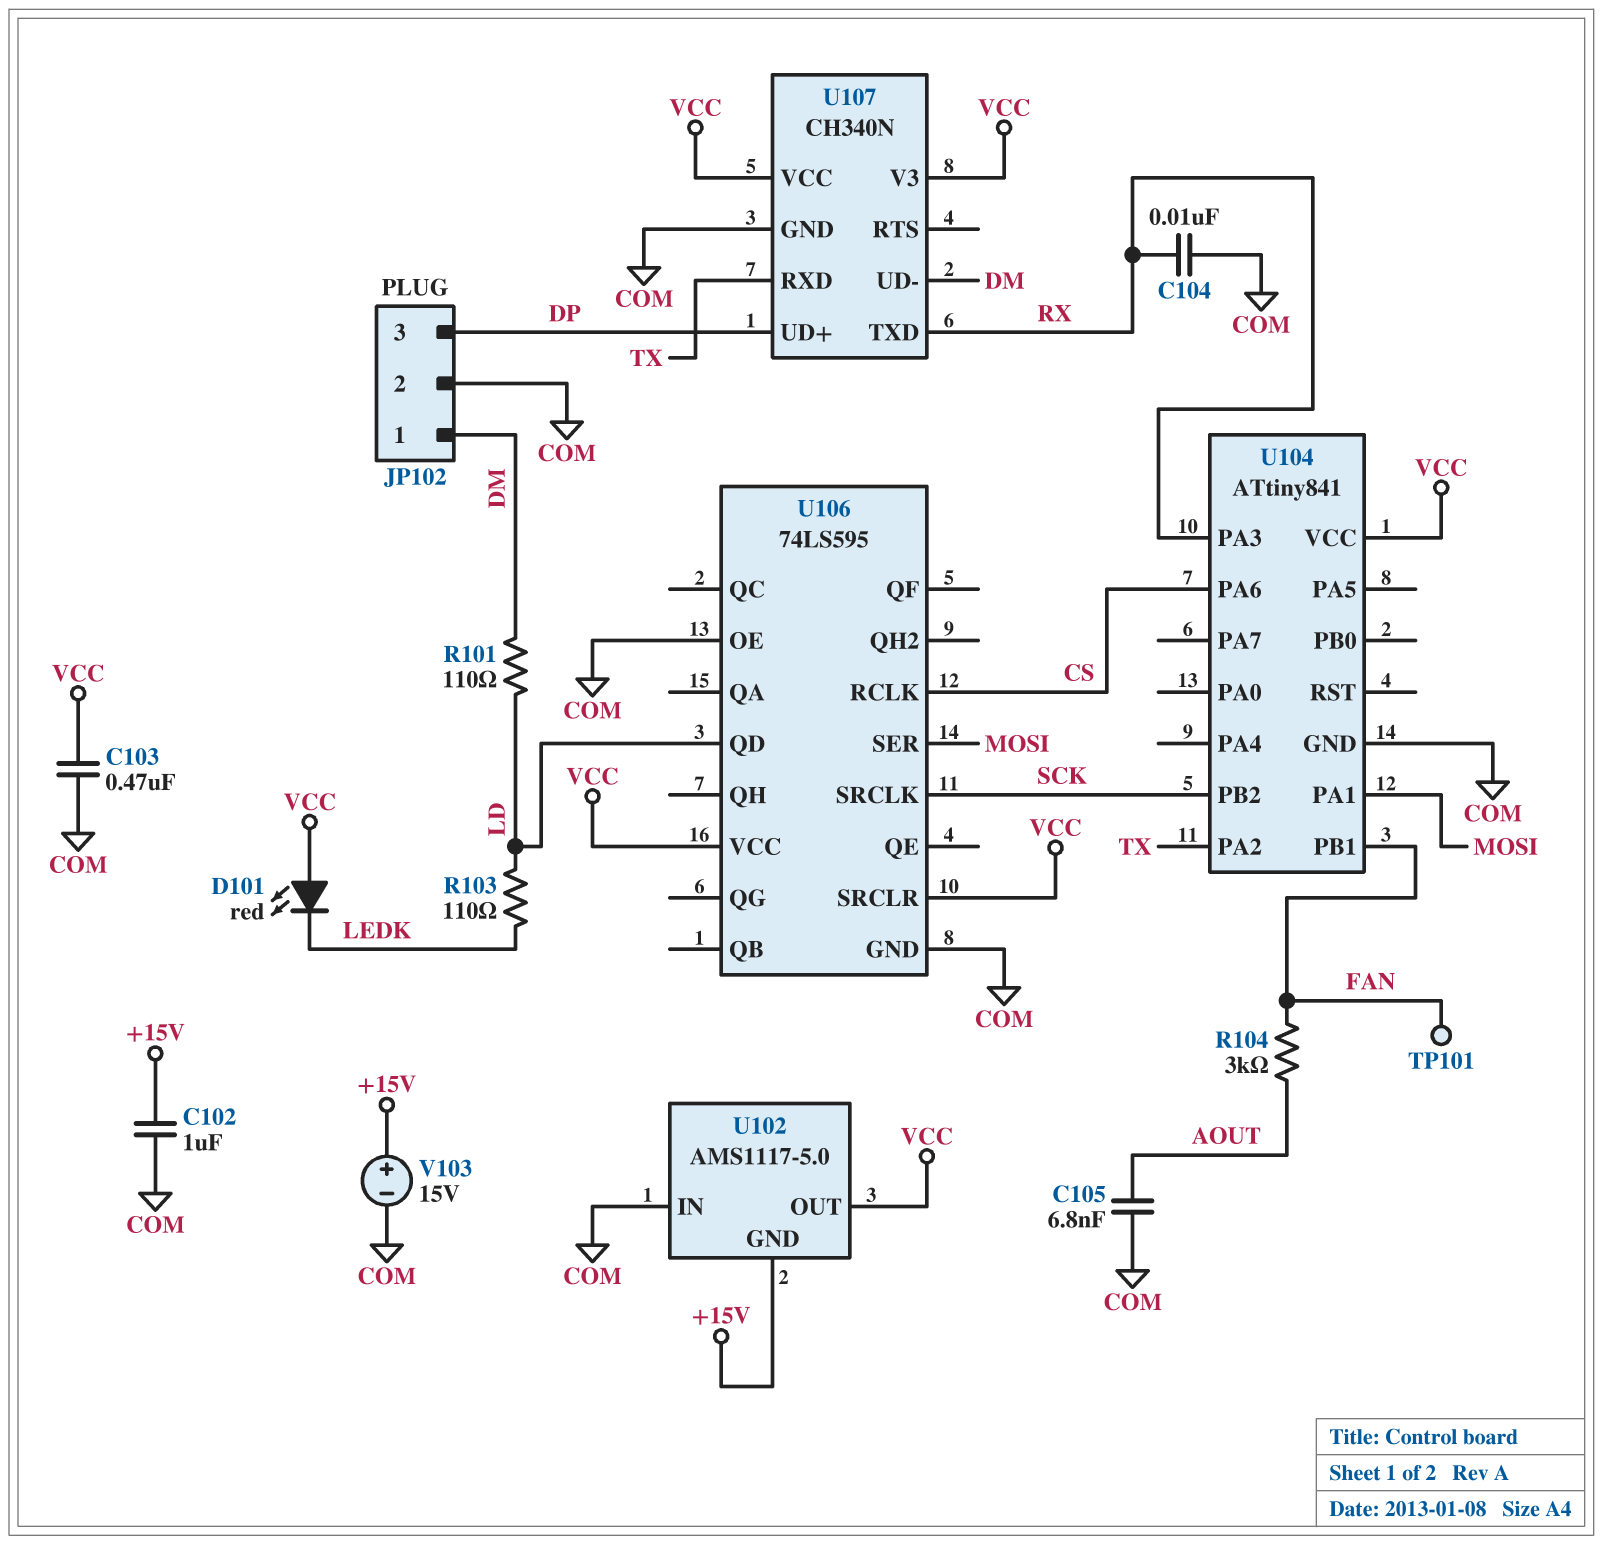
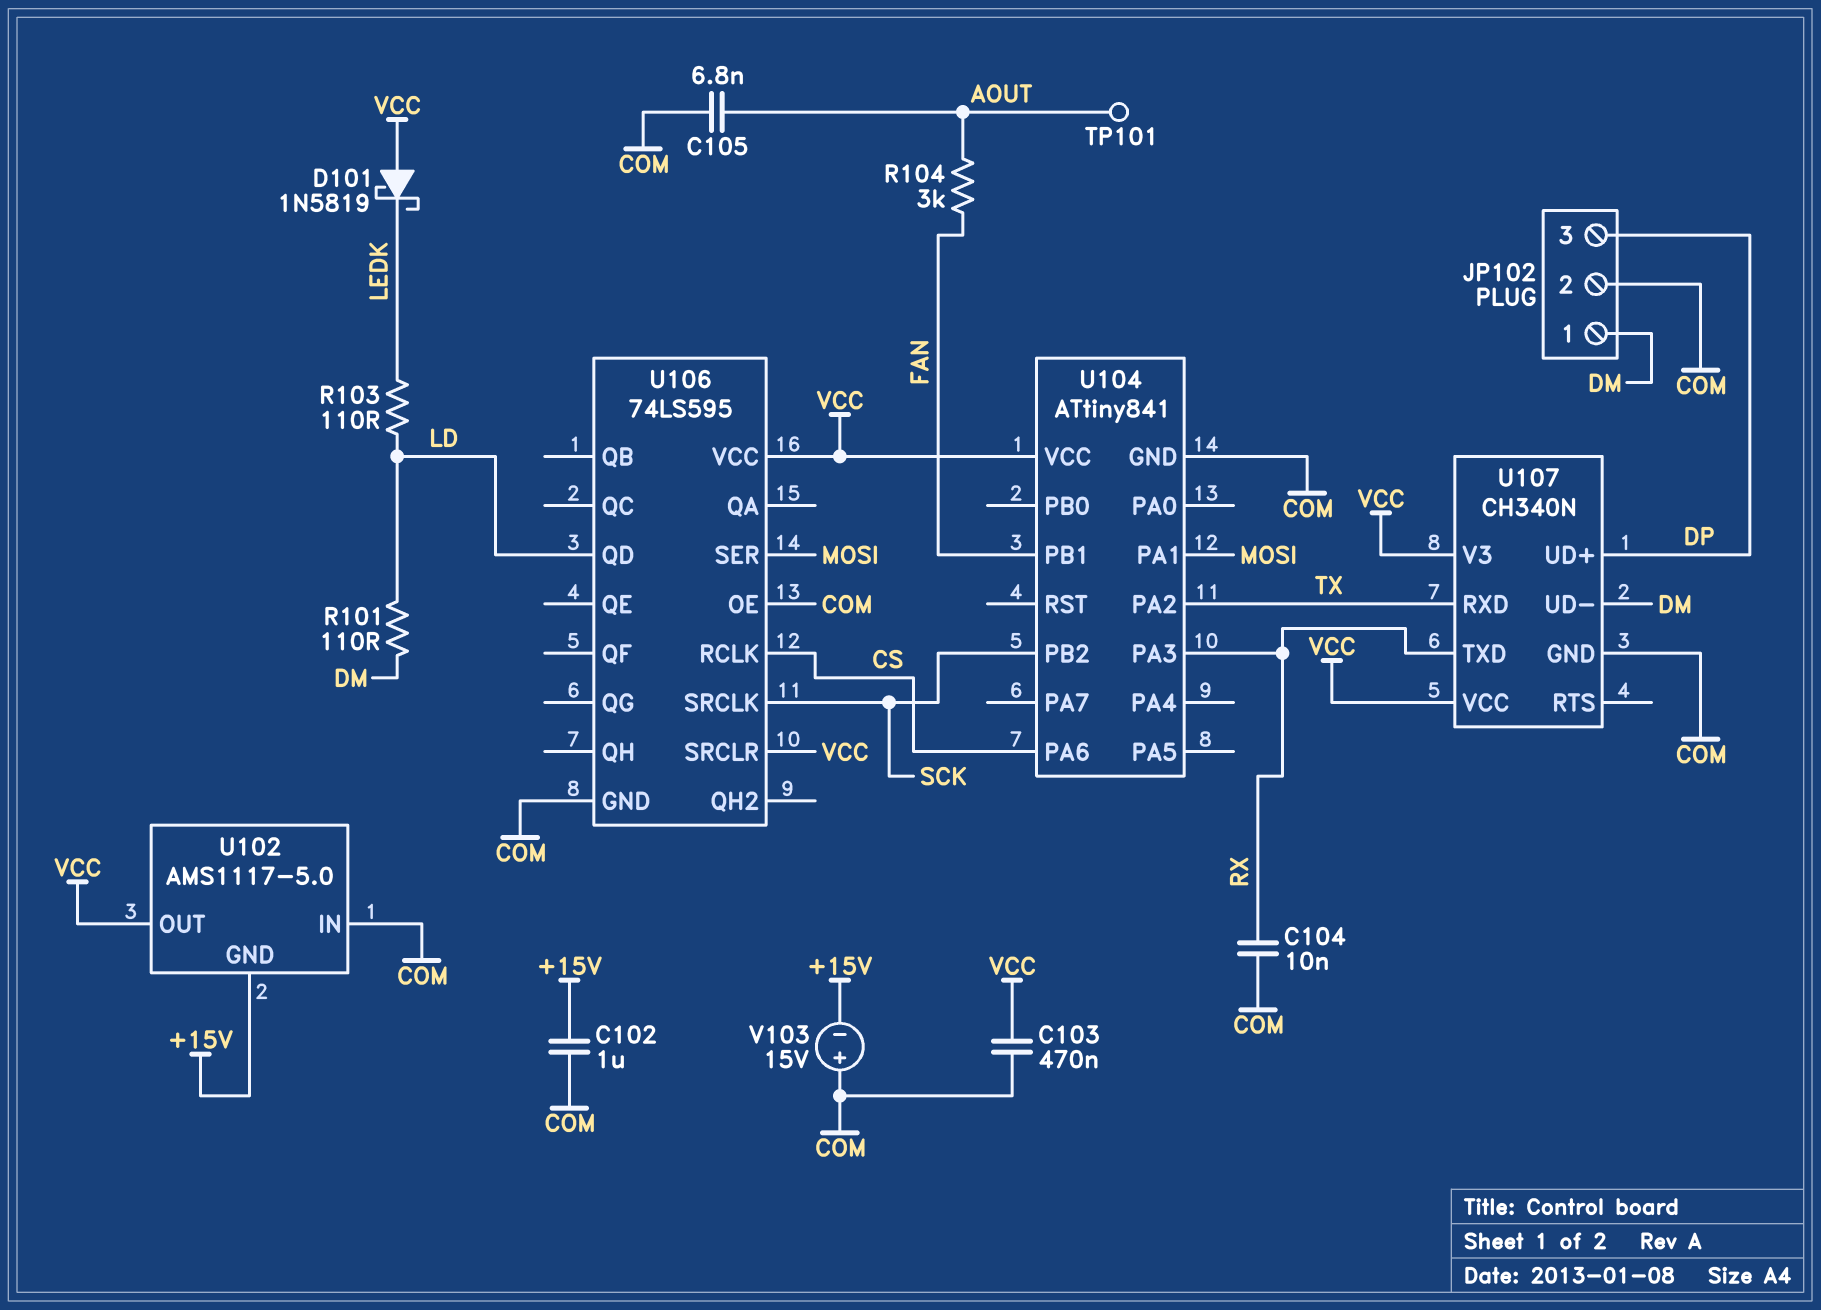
D101: LED red (A VCC, K LEDK) -> schottky 1N5819 (A VCC, K LEDK)
TP101: test point (FAN) -> test point (AOUT)
V103: 15V (plus +15V, minus COM) -> 15V (plus COM, minus +15V)

